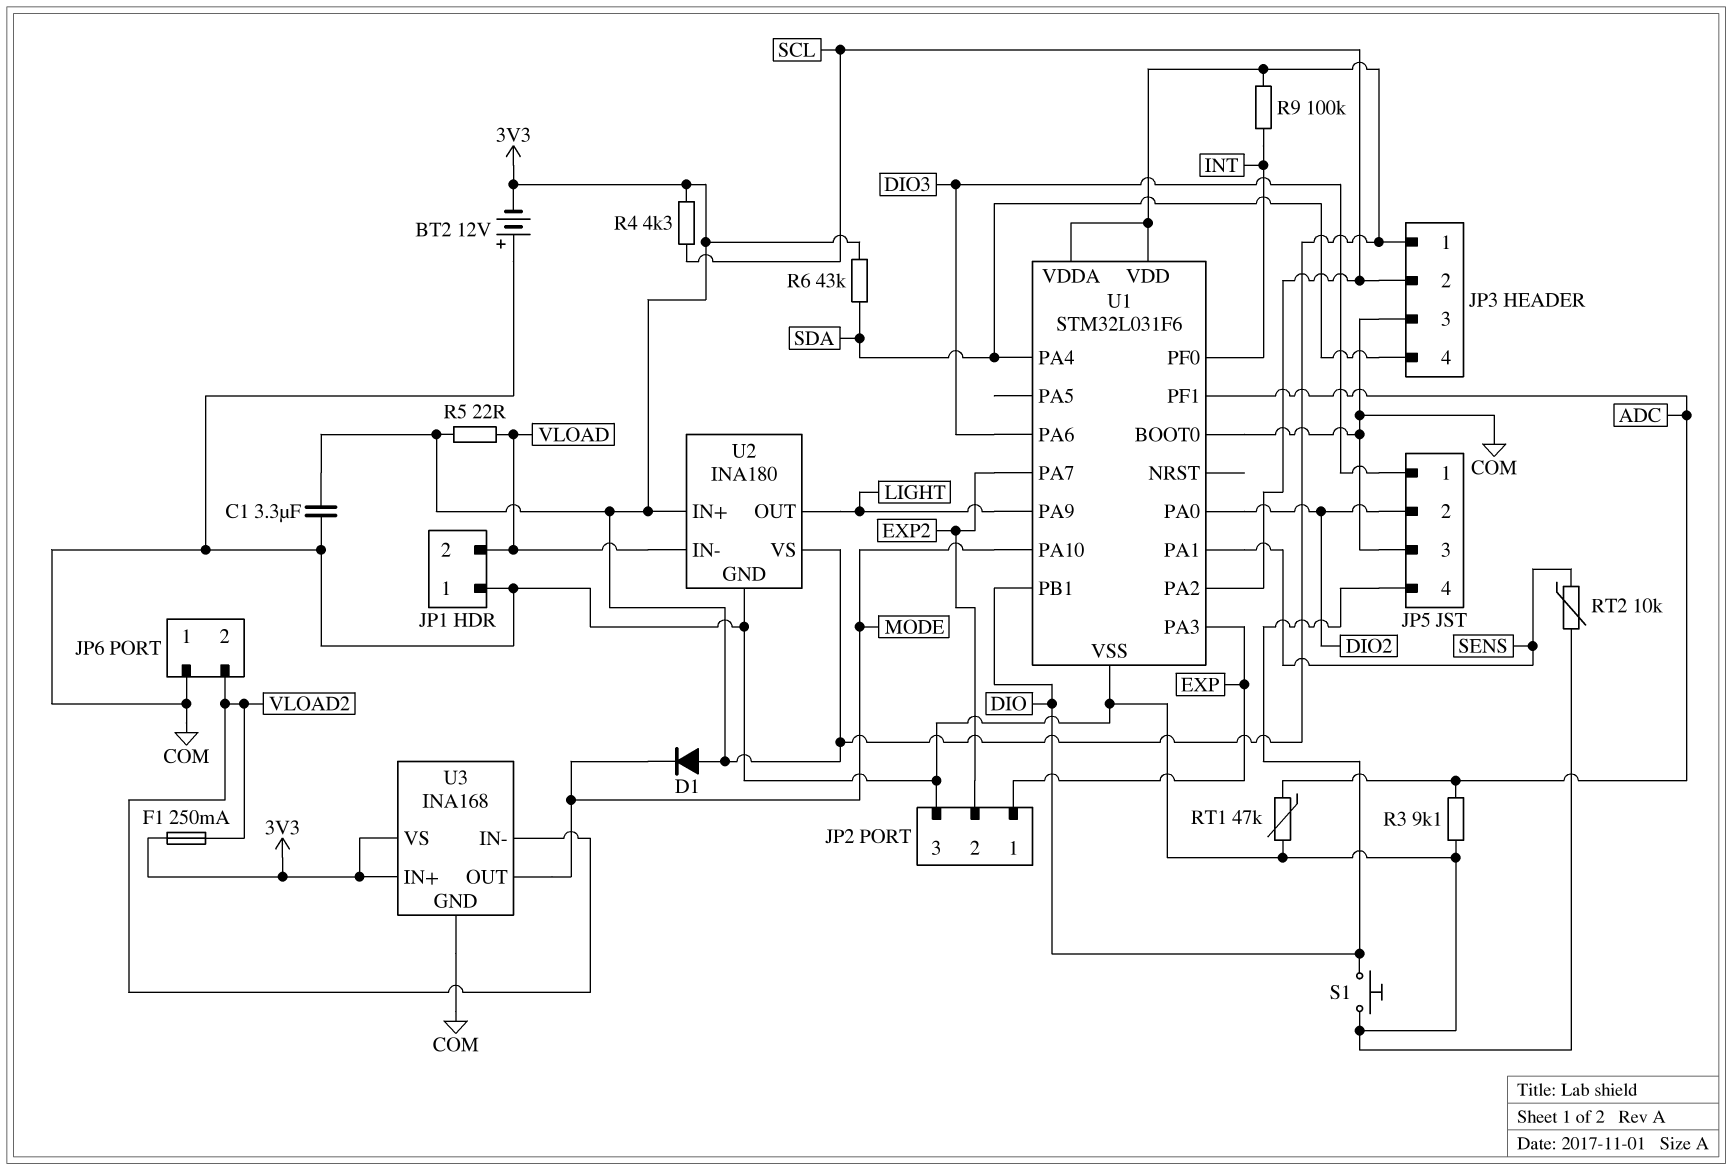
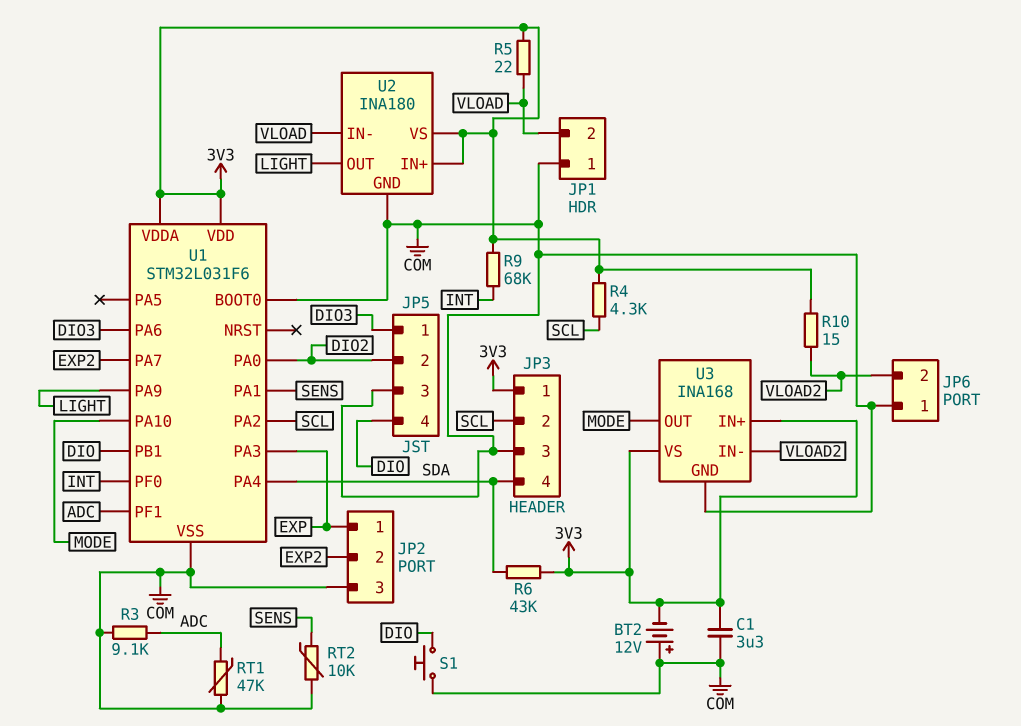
D1: diode (A 3V3, K MODE) -> none
F1: 250mA (3V3, VLOAD2) -> none
R9: 100k (3V3, INT) -> 68k (3V3, INT)
R10: none -> 15 (3V3, VLOAD2)

